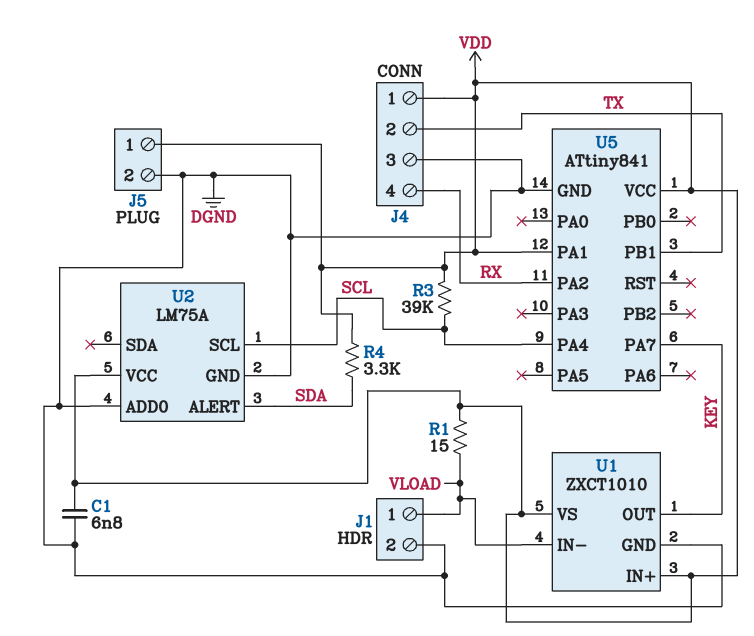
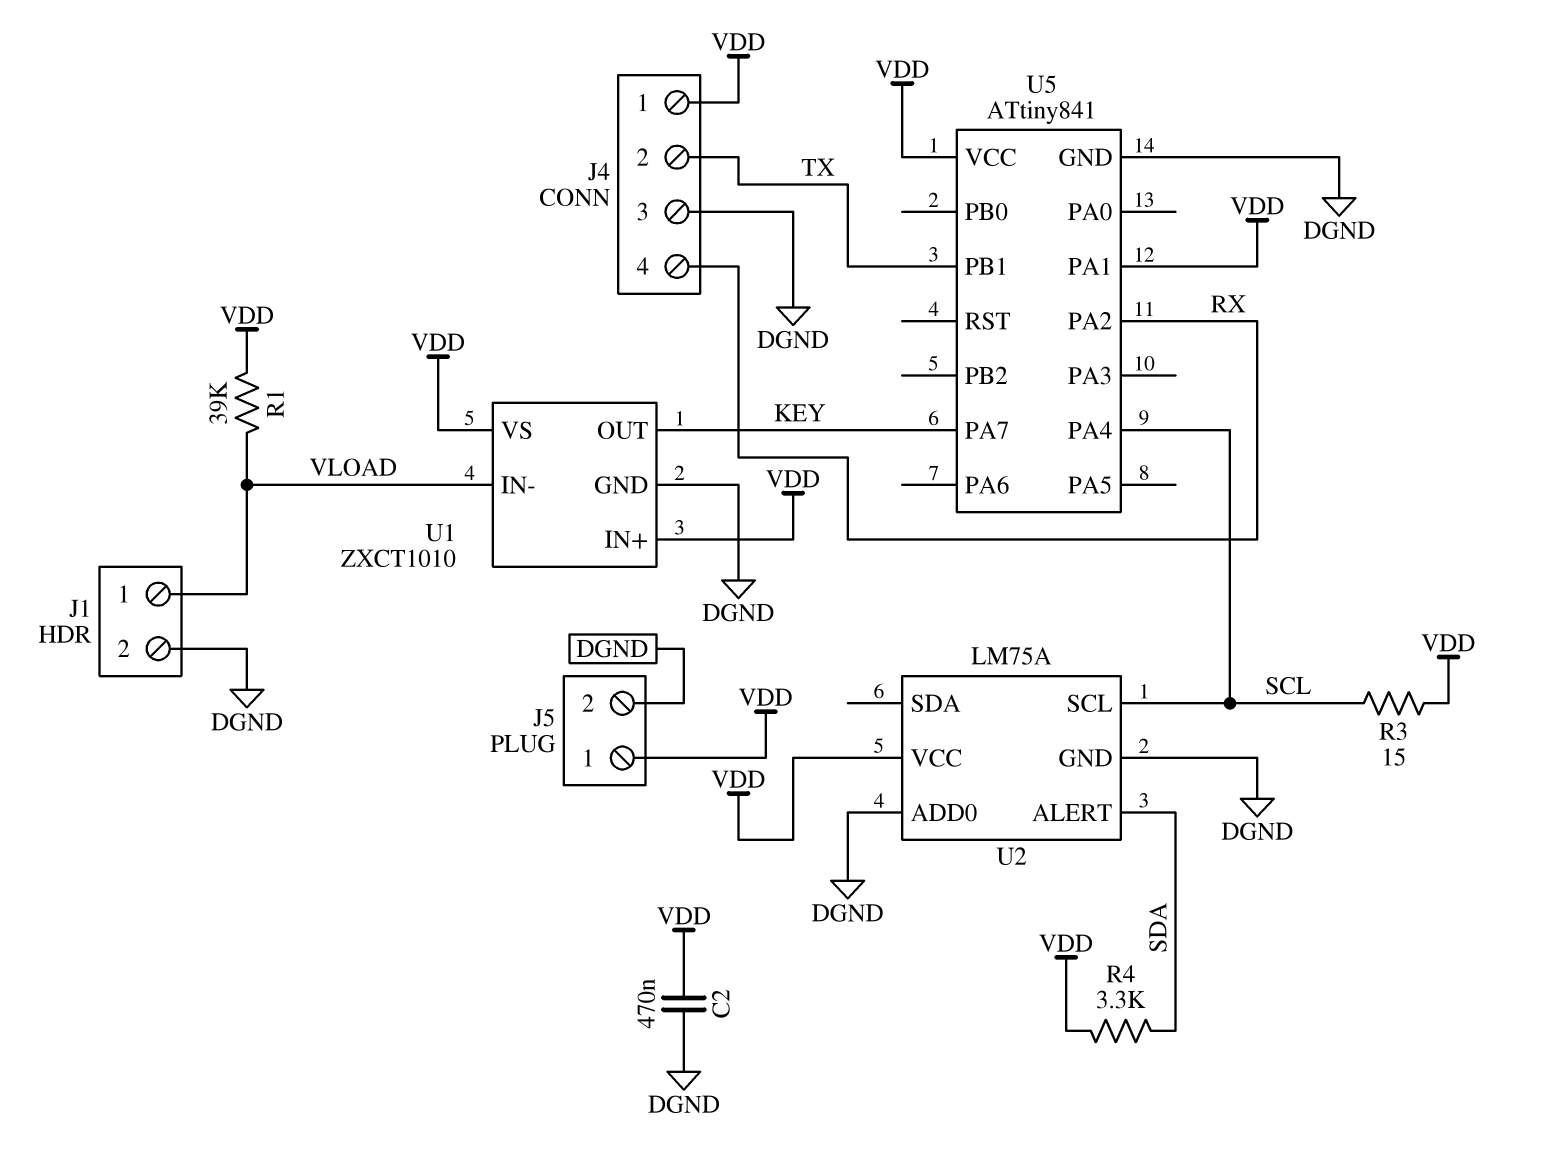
C1: 6.8nF (DGND, VDD) -> none
C2: none -> 470nF (DGND, VDD)
R1: 15 (VDD, VLOAD) -> 39k (VDD, VLOAD)
R3: 39k (SCL, VDD) -> 15 (SCL, VDD)

